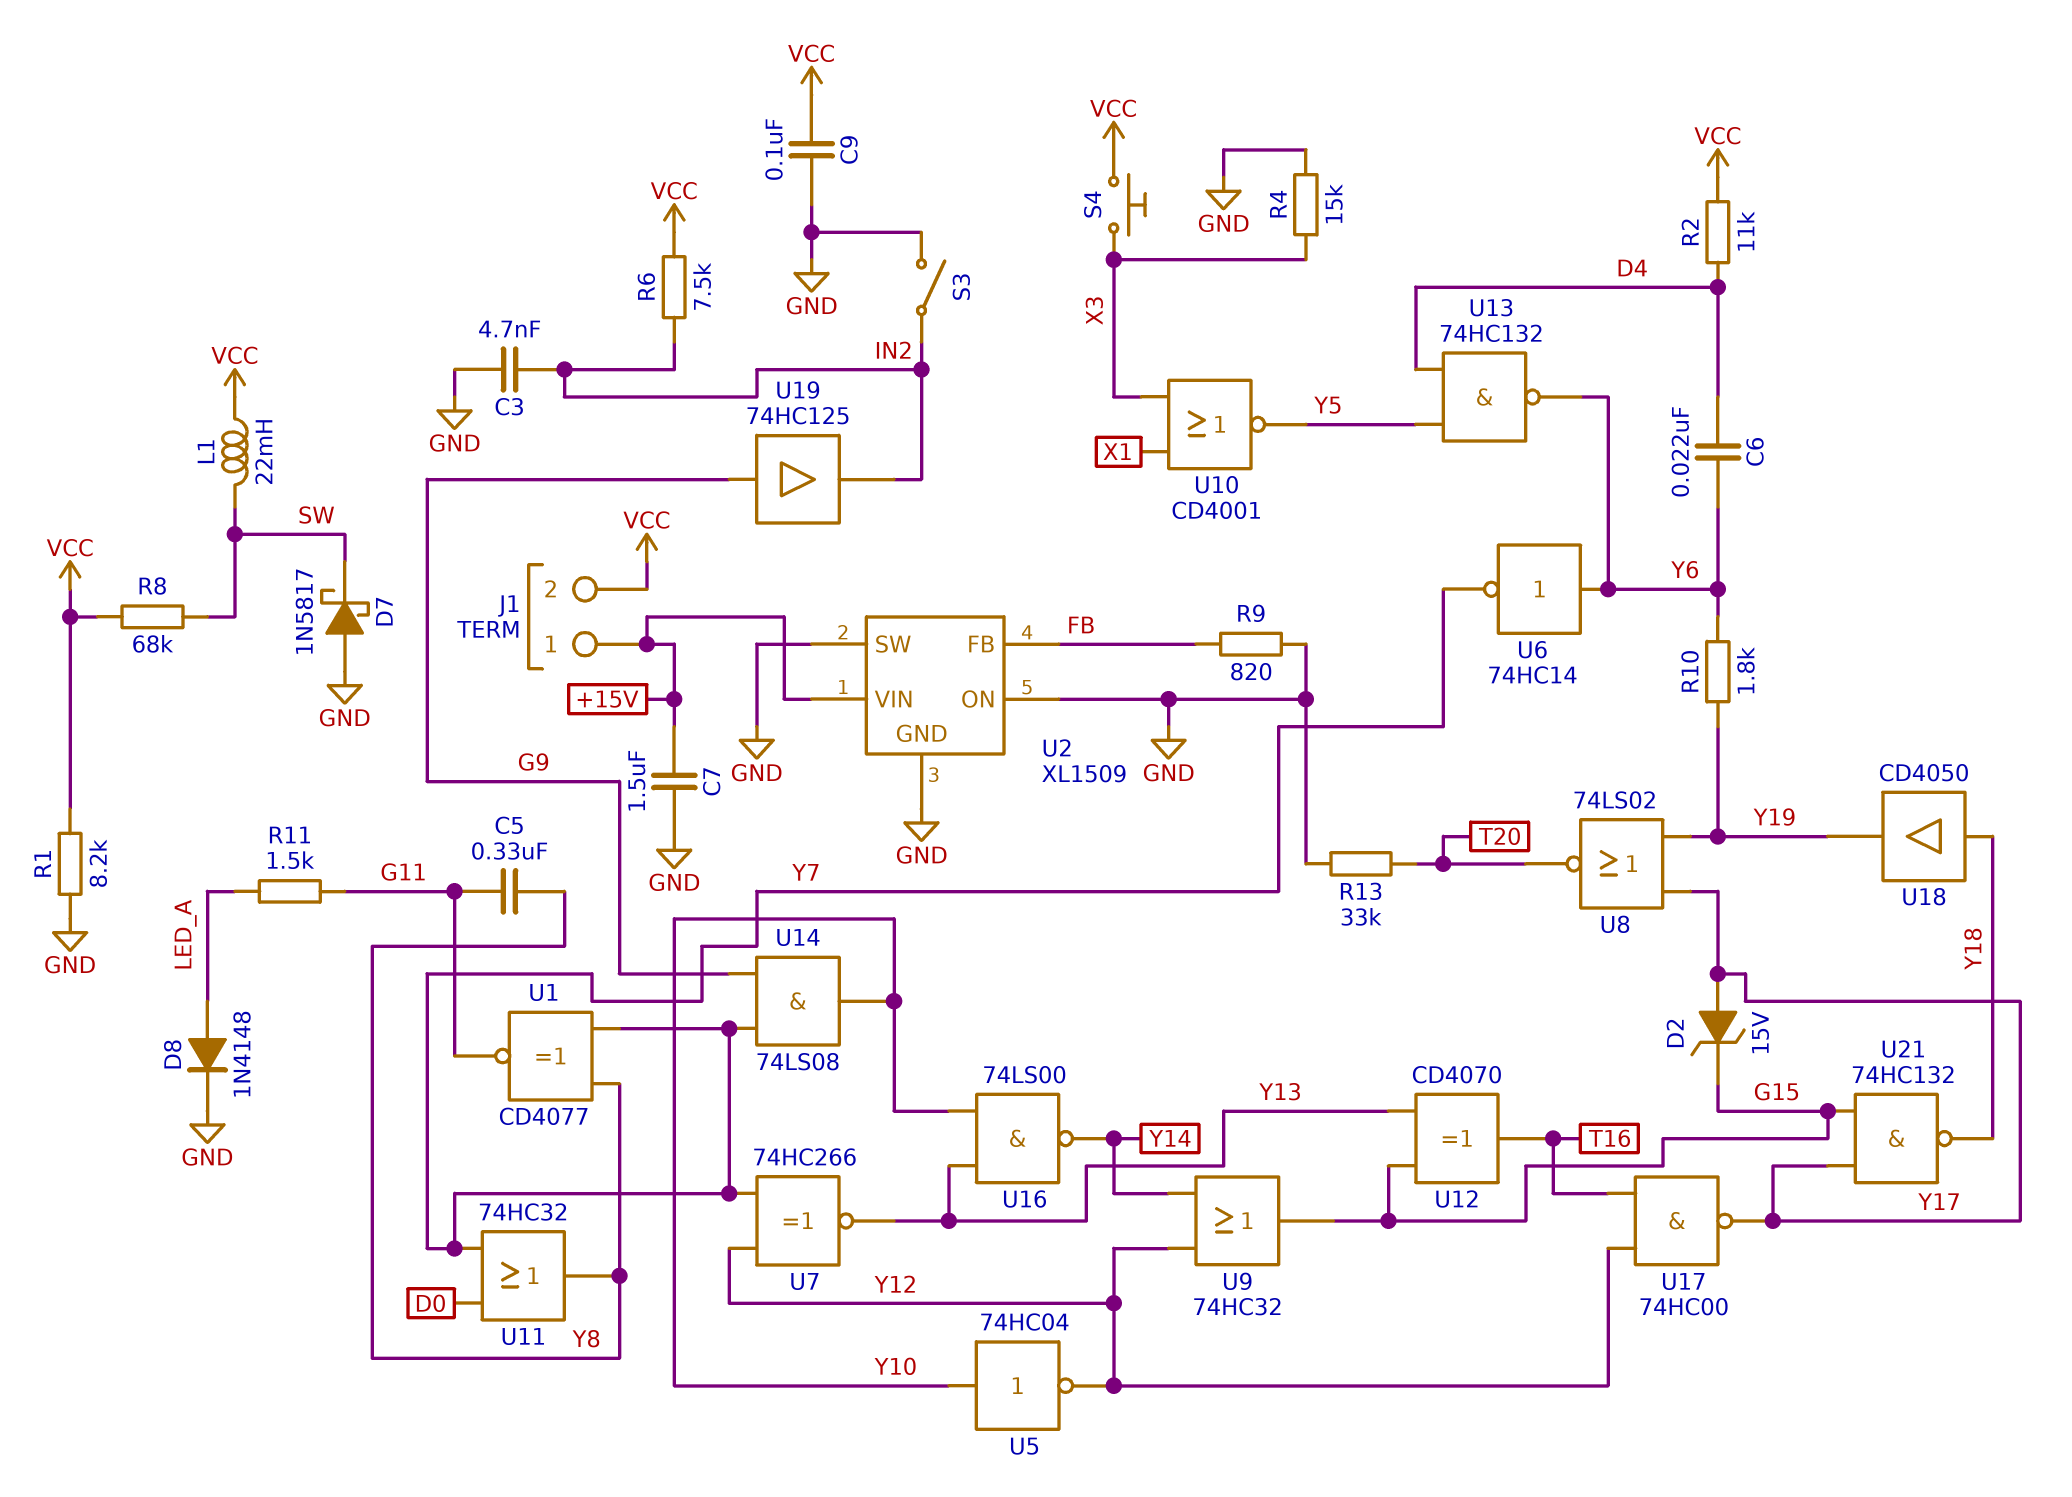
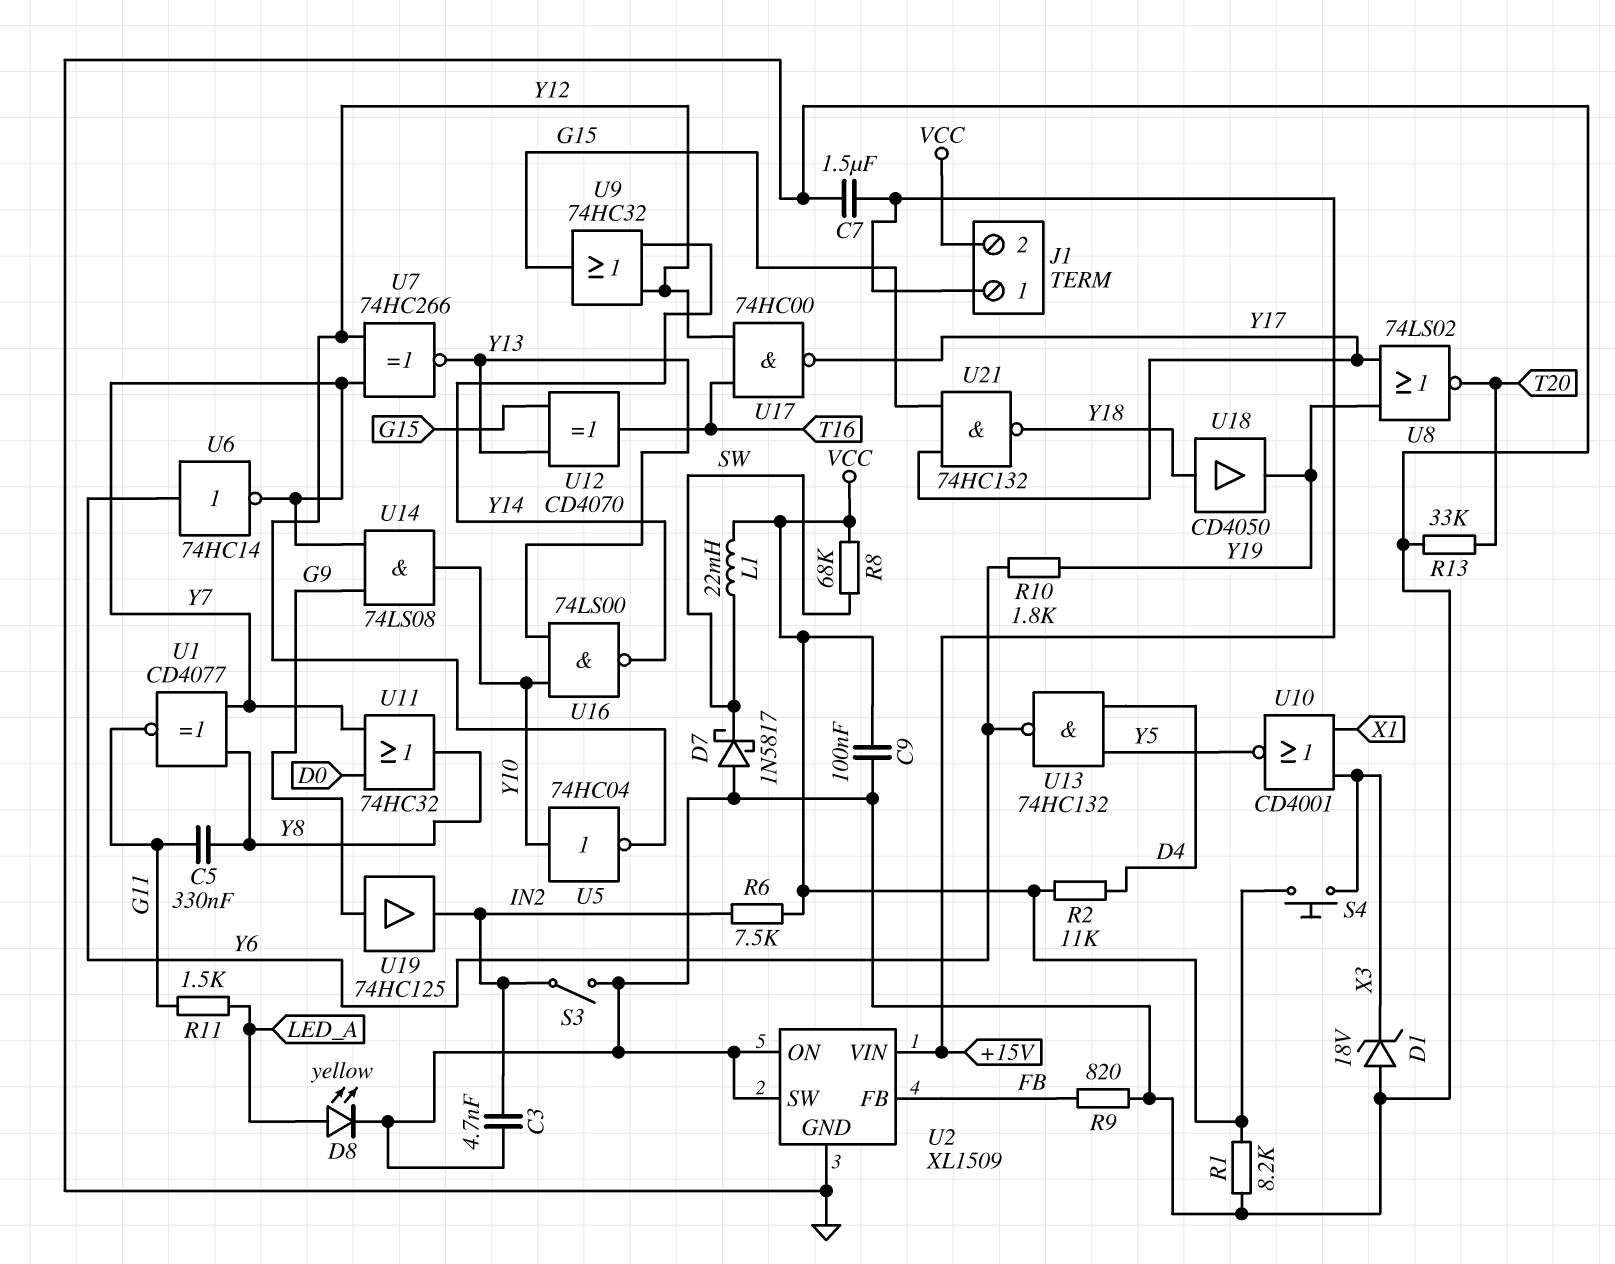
C6: 22nF (D4, Y6) -> none
D1: none -> zener 18V (A GND, K X3)
D2: zener 15V (A Y17, K G15) -> none
D8: diode 1N4148 (A LED_A, K GND) -> LED yellow (A LED_A, K GND)
R4: 15k (GND, X3) -> none

